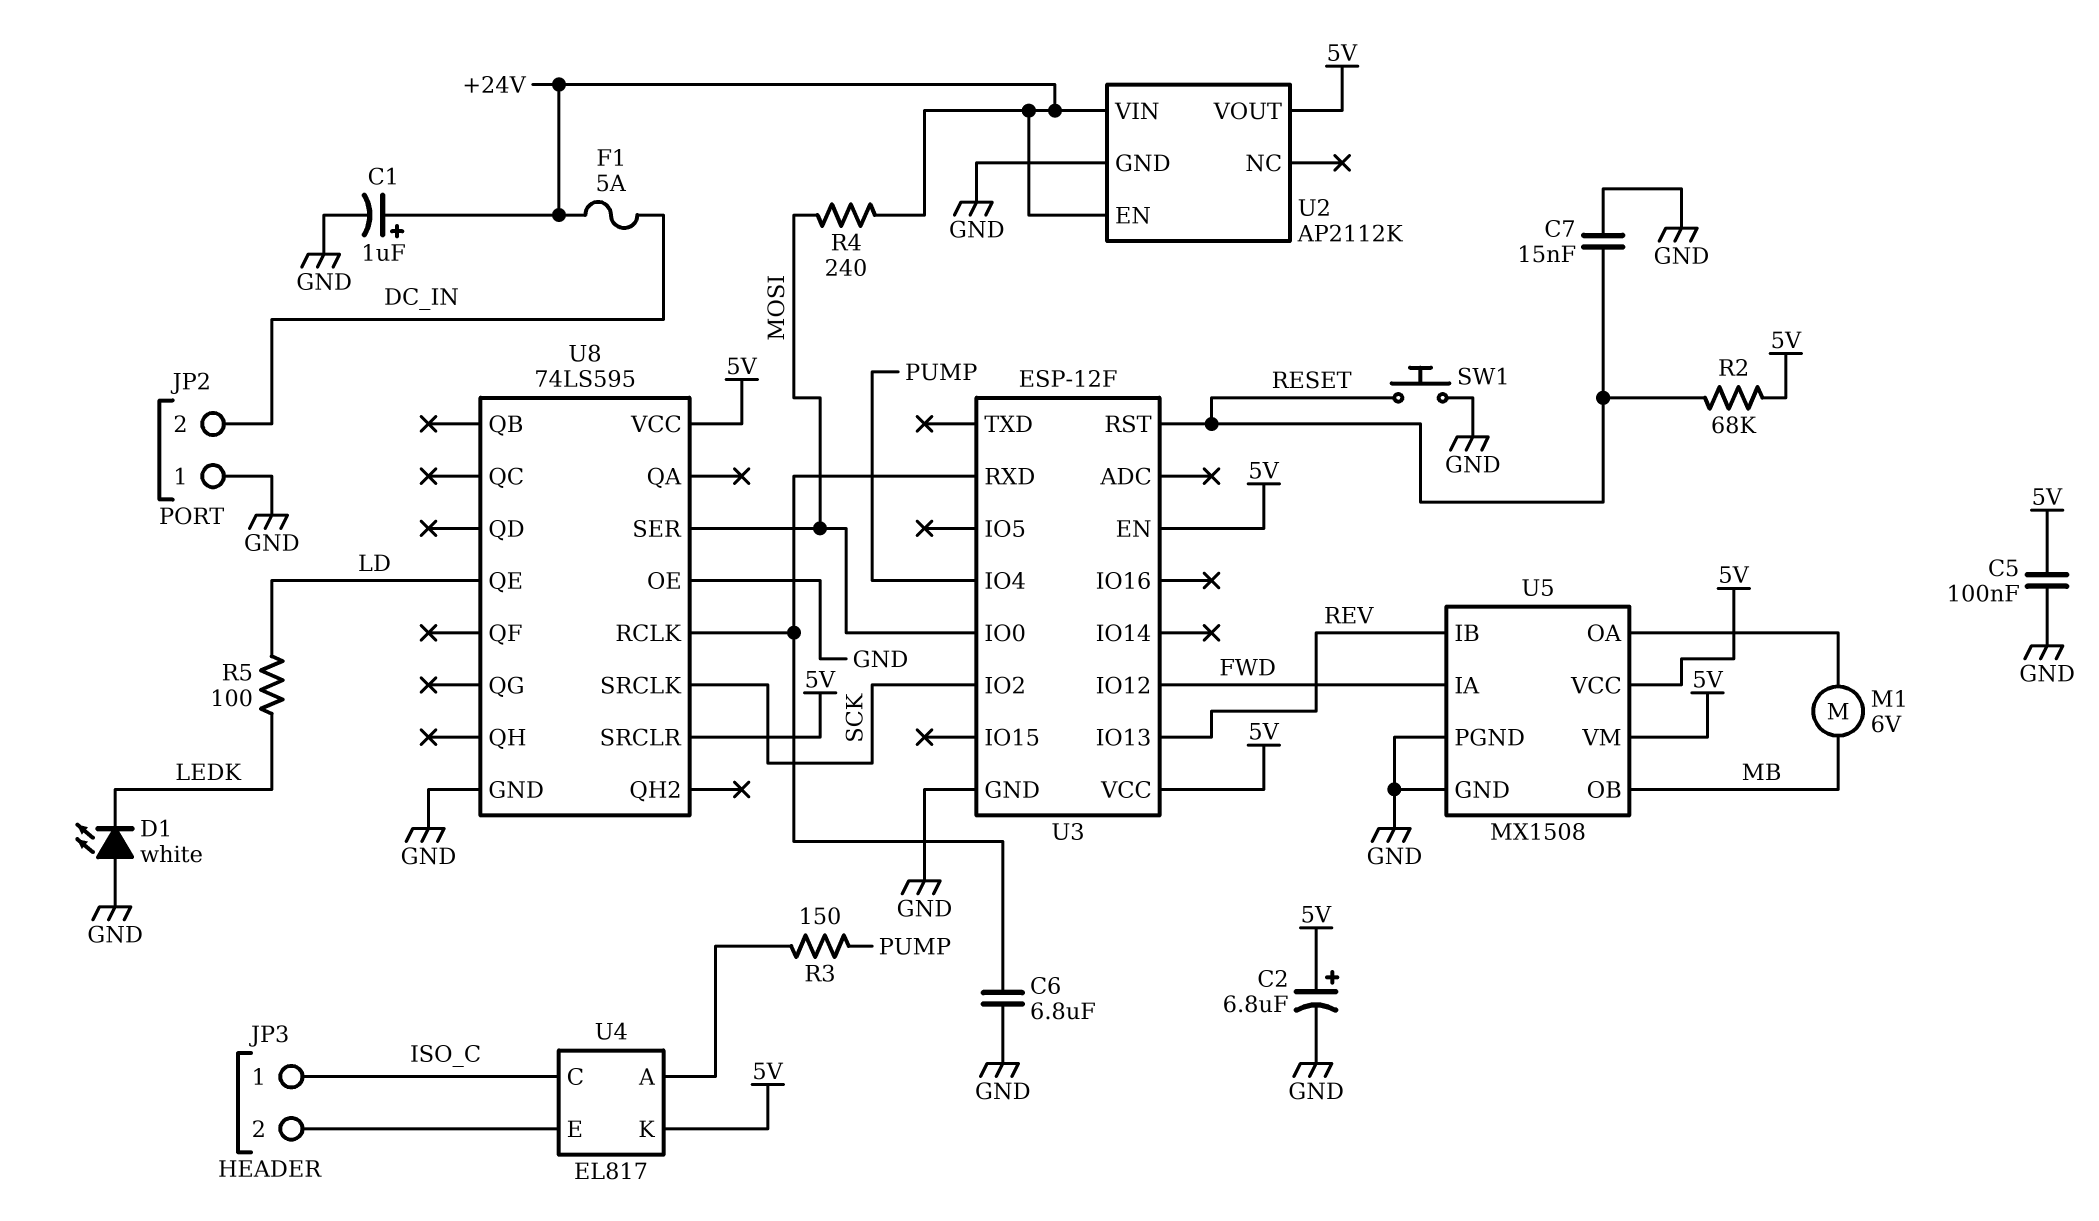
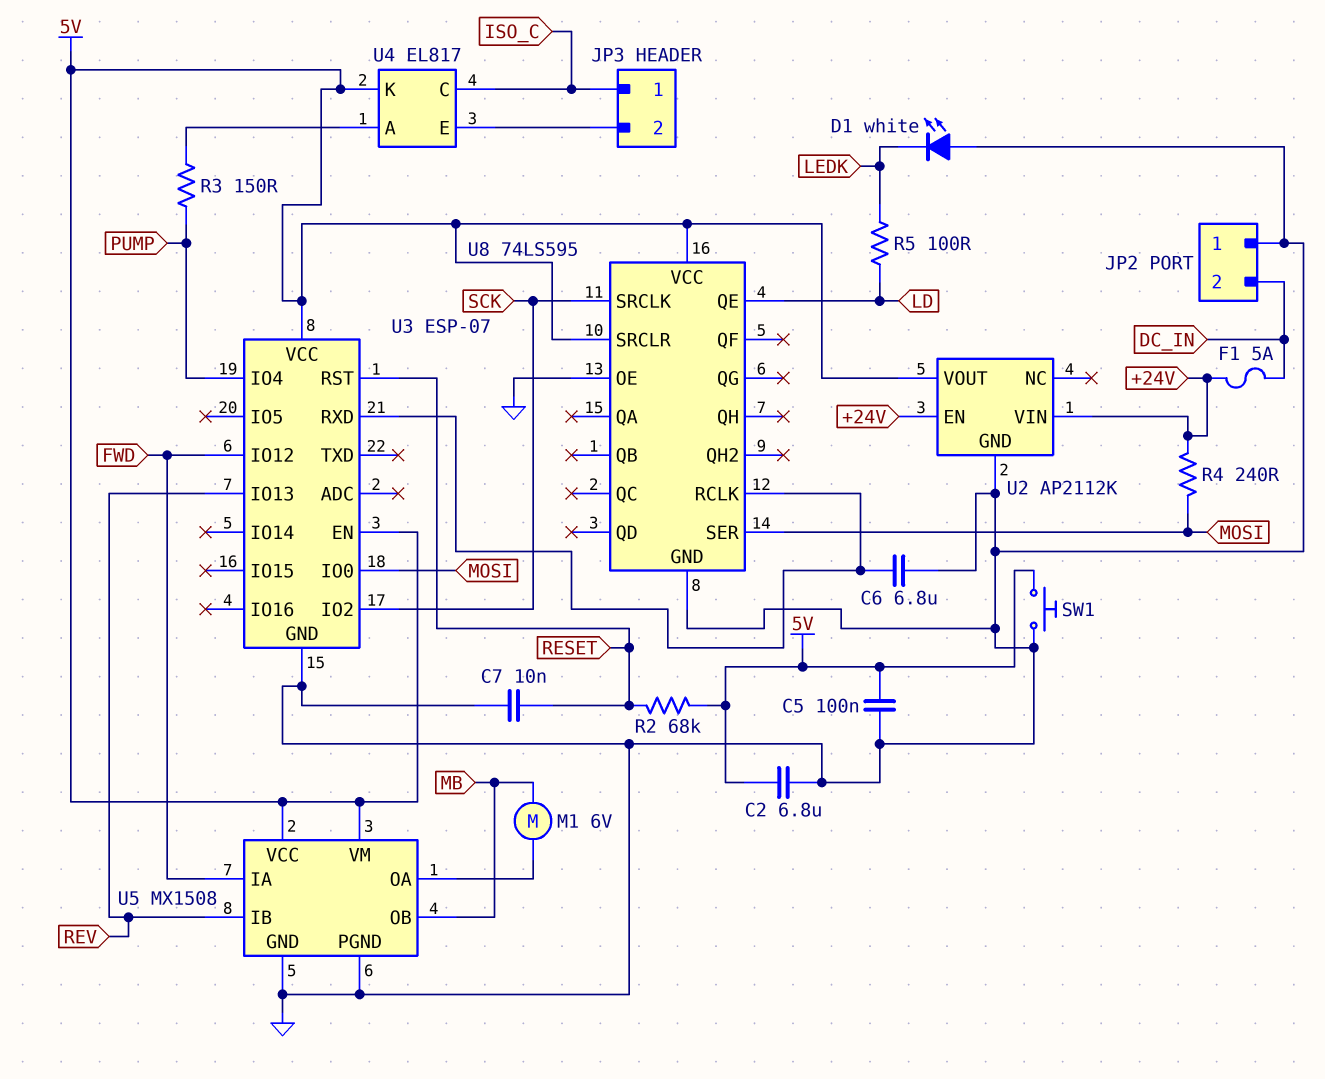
C1: 1uF (plus +24V, minus GND) -> none
C2: 6.8uF (plus 5V, minus GND) -> 6.8uF (5V, GND)
C7: 15nF (GND, RESET) -> 10nF (GND, RESET)
SW1: button (GND, RESET) -> button (5V, GND)
U3: ESP-12F -> ESP-07

